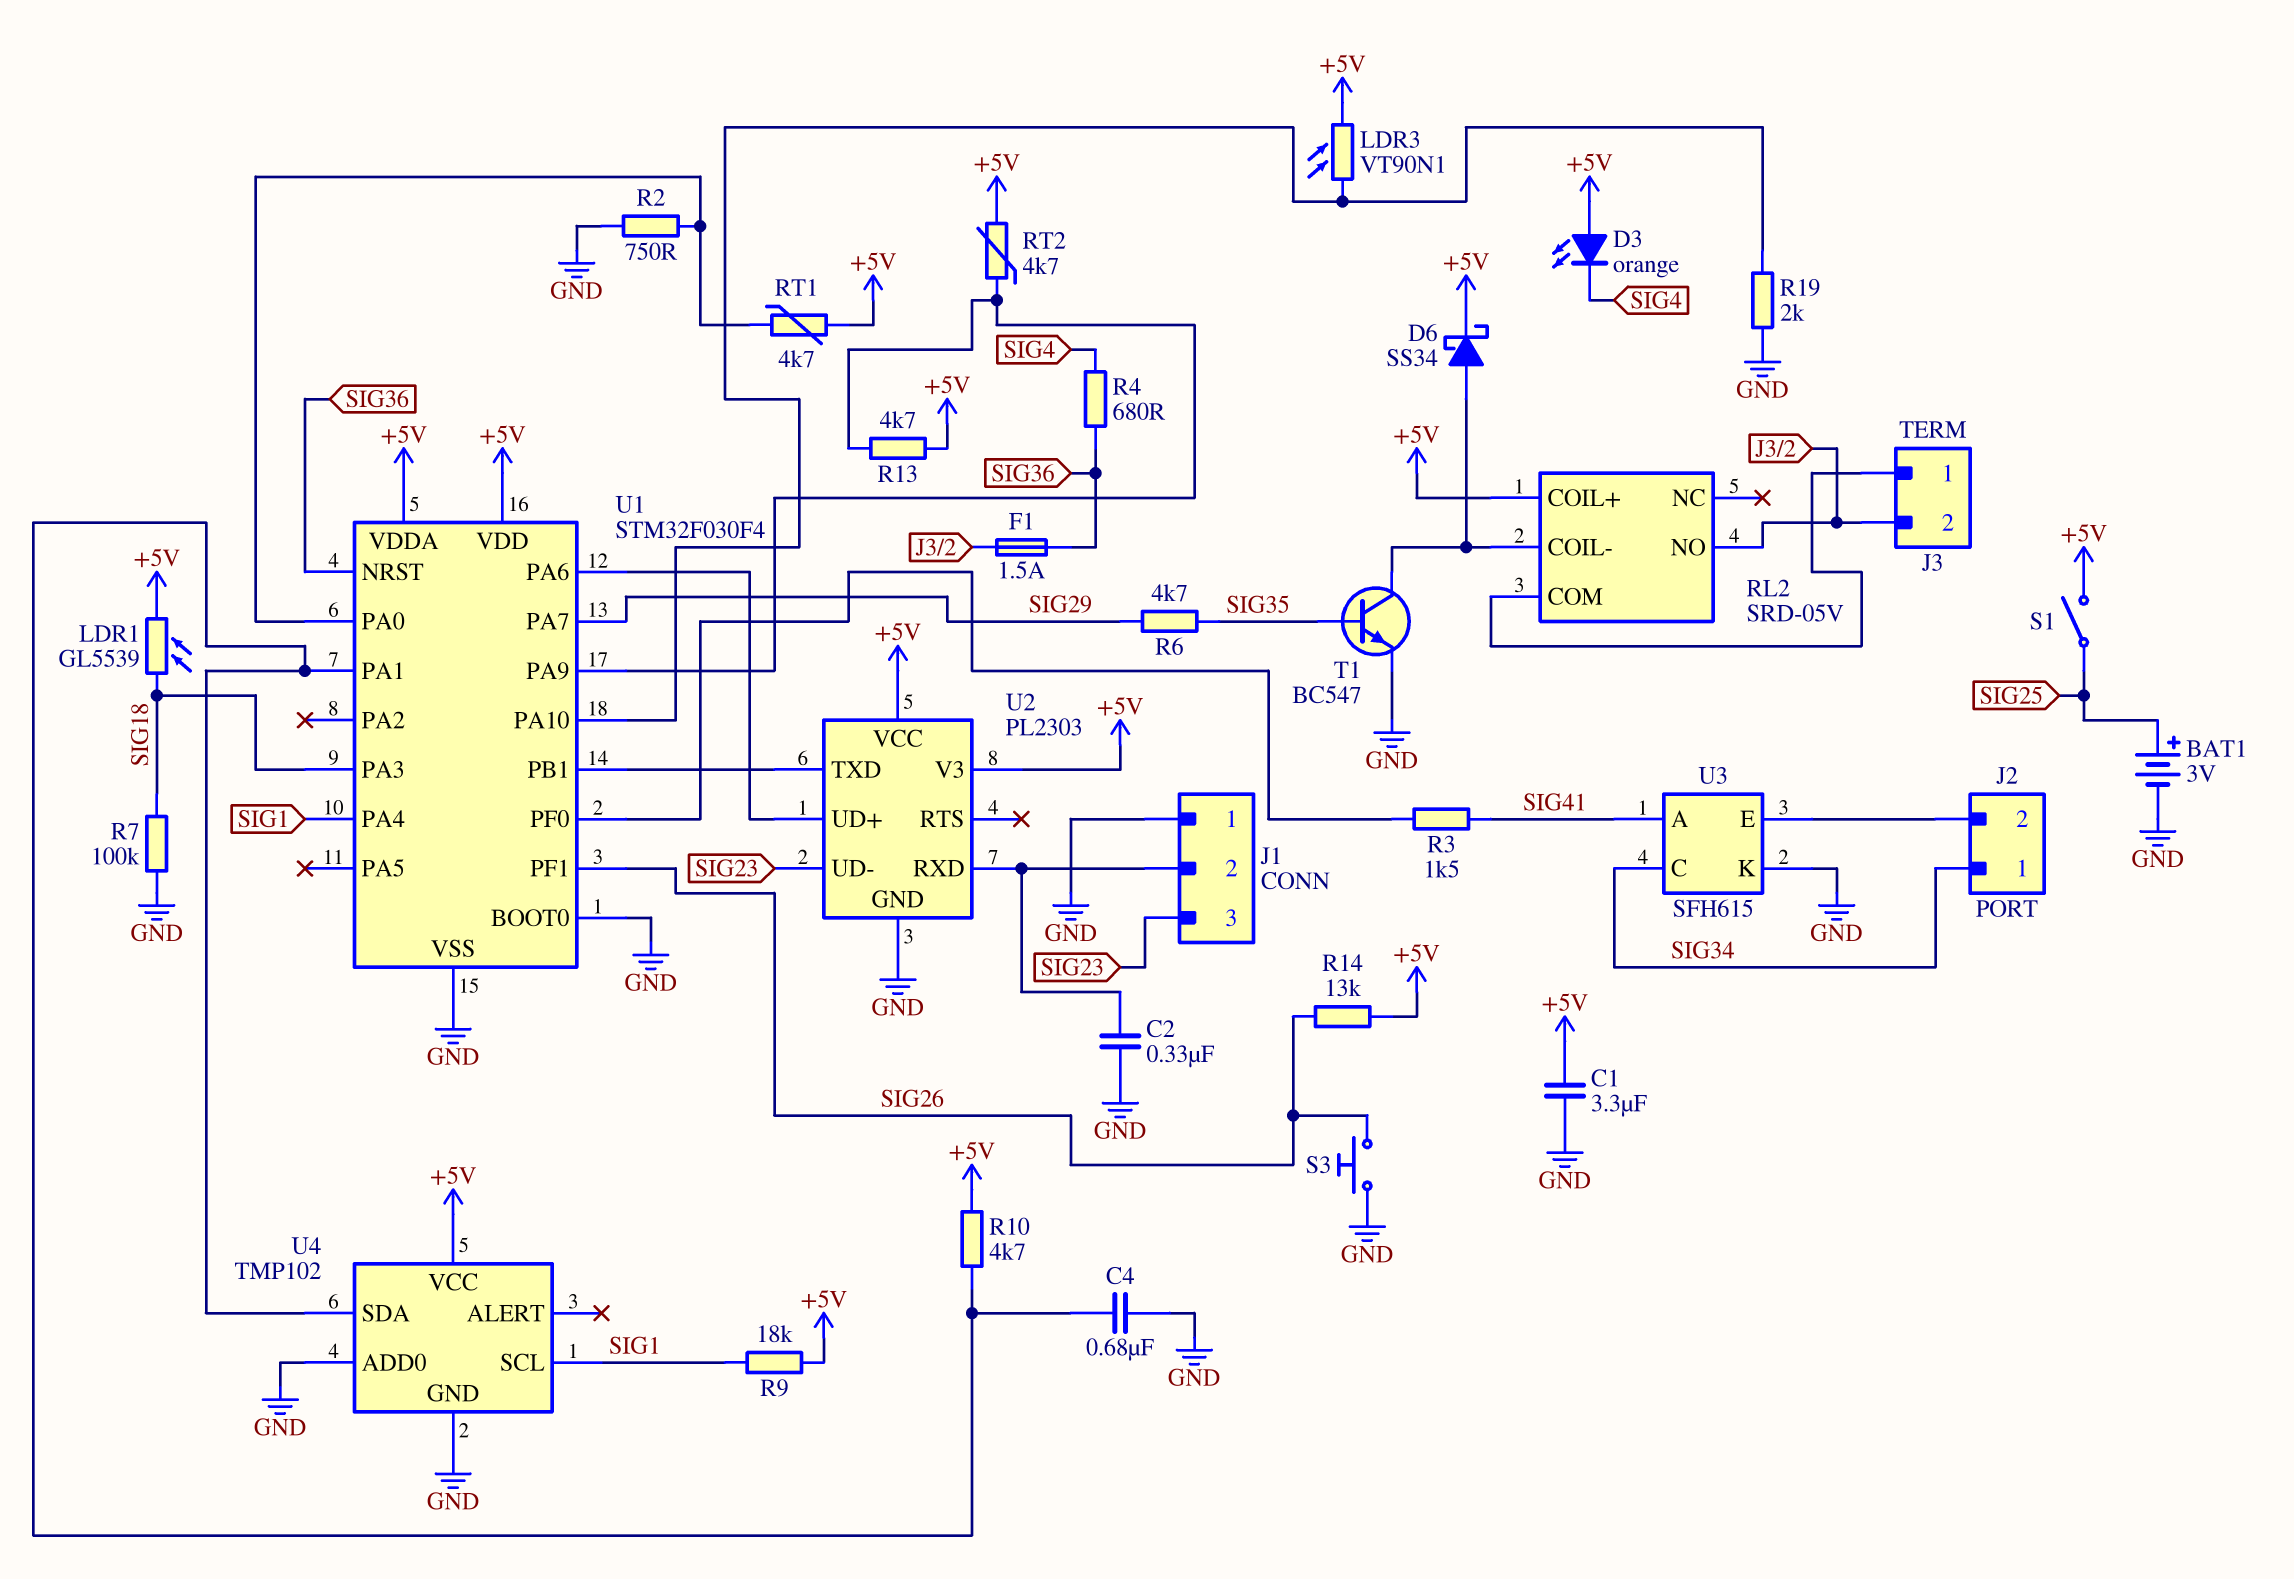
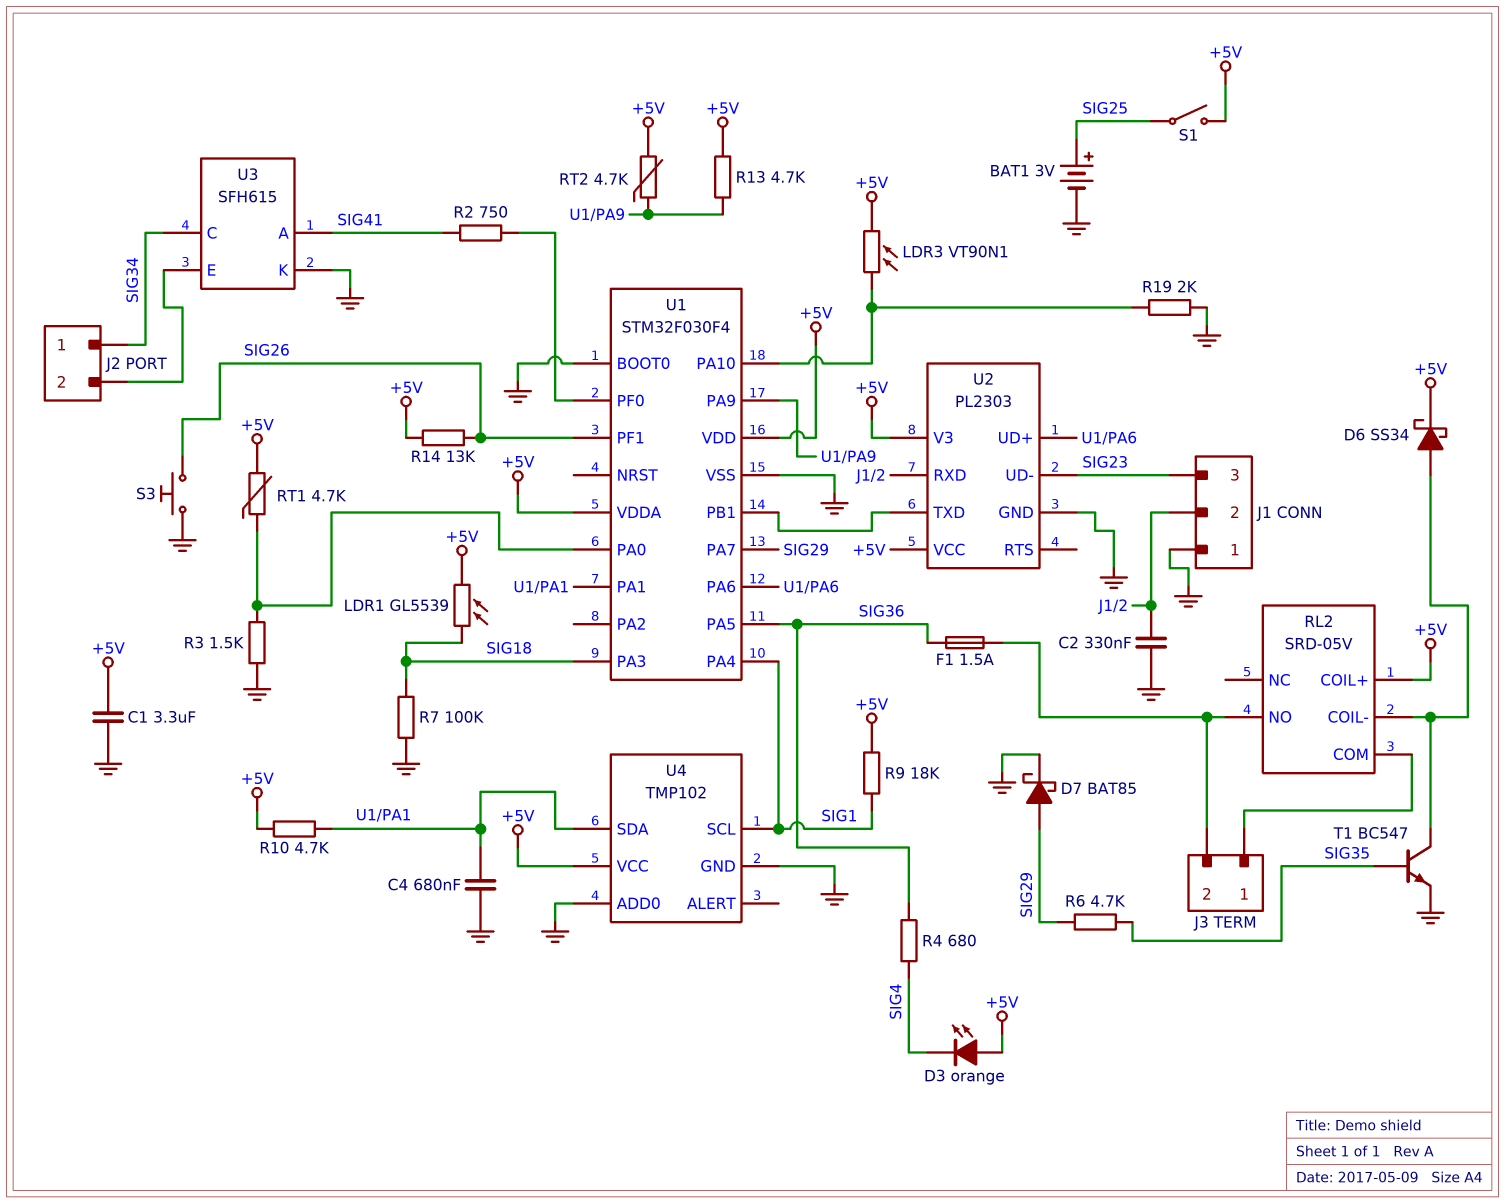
D7: none -> schottky BAT85 (A SIG29, K GND)
R2: 750 (GND, U1/PA0) -> 750 (SIG41, U1/PF0)
R3: 1.5k (SIG41, U1/PF0) -> 1.5k (GND, U1/PA0)
U1 pin NRST: SIG36 -> none
U1 pin PA5: none -> SIG36

